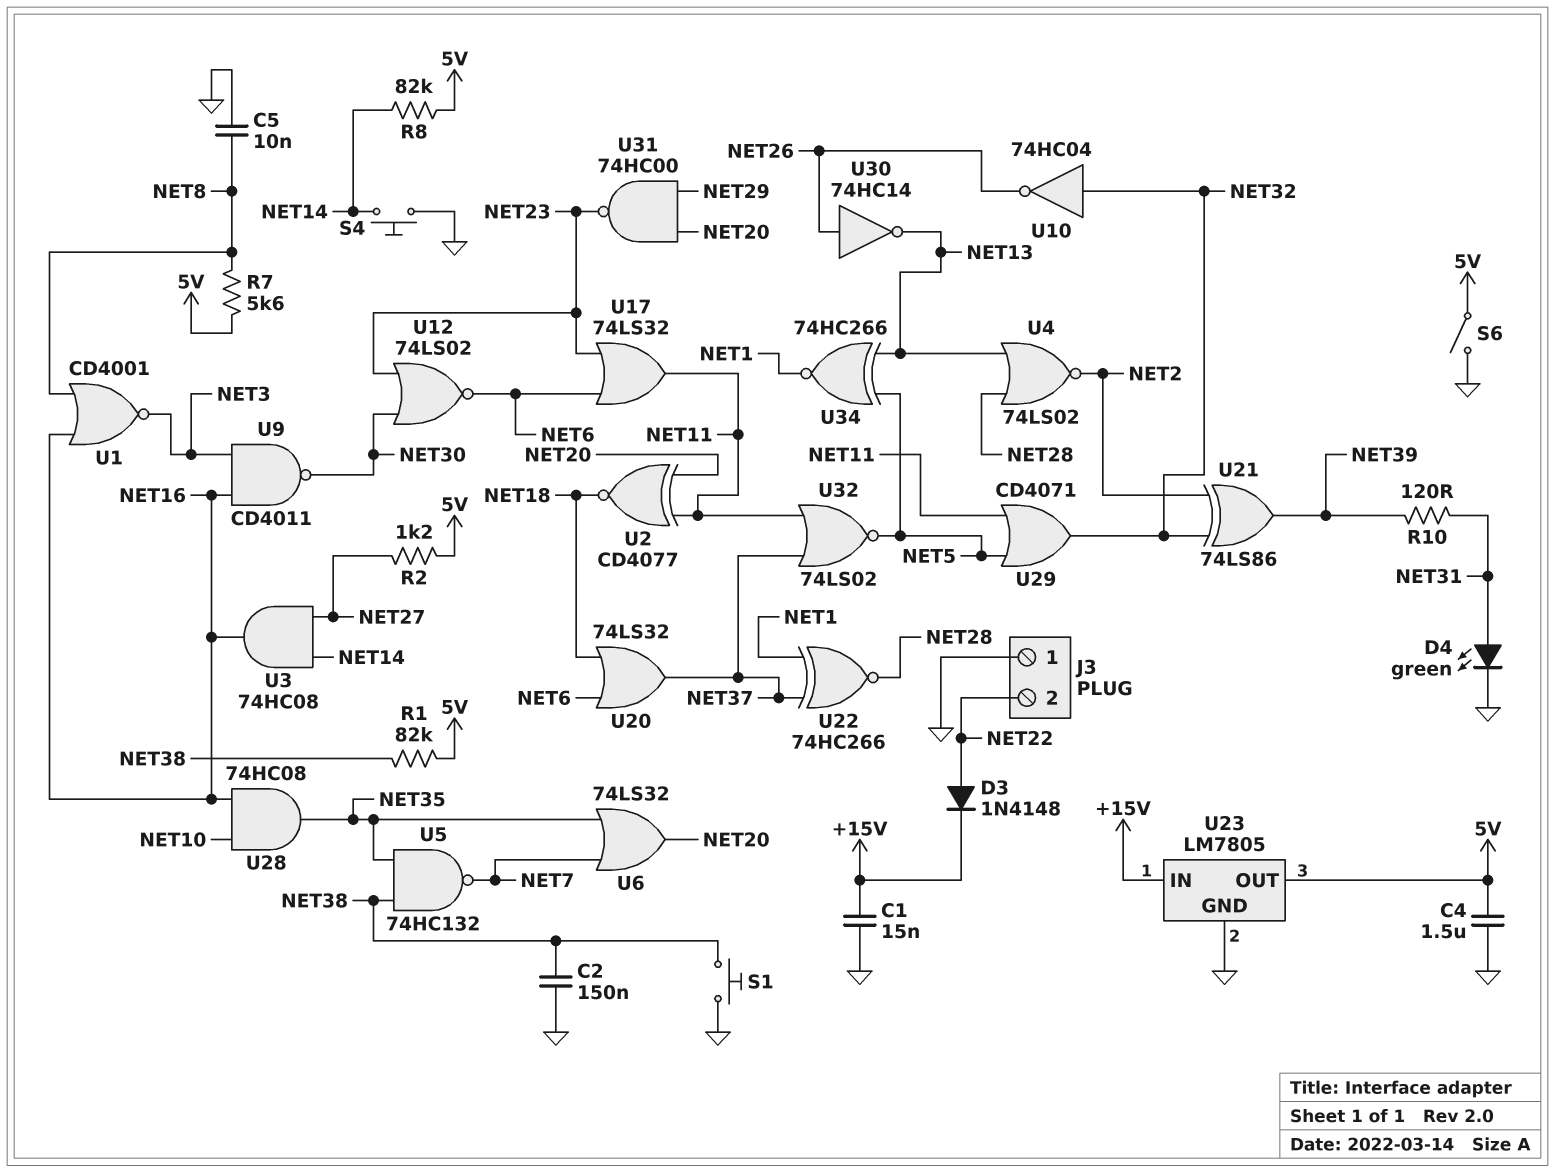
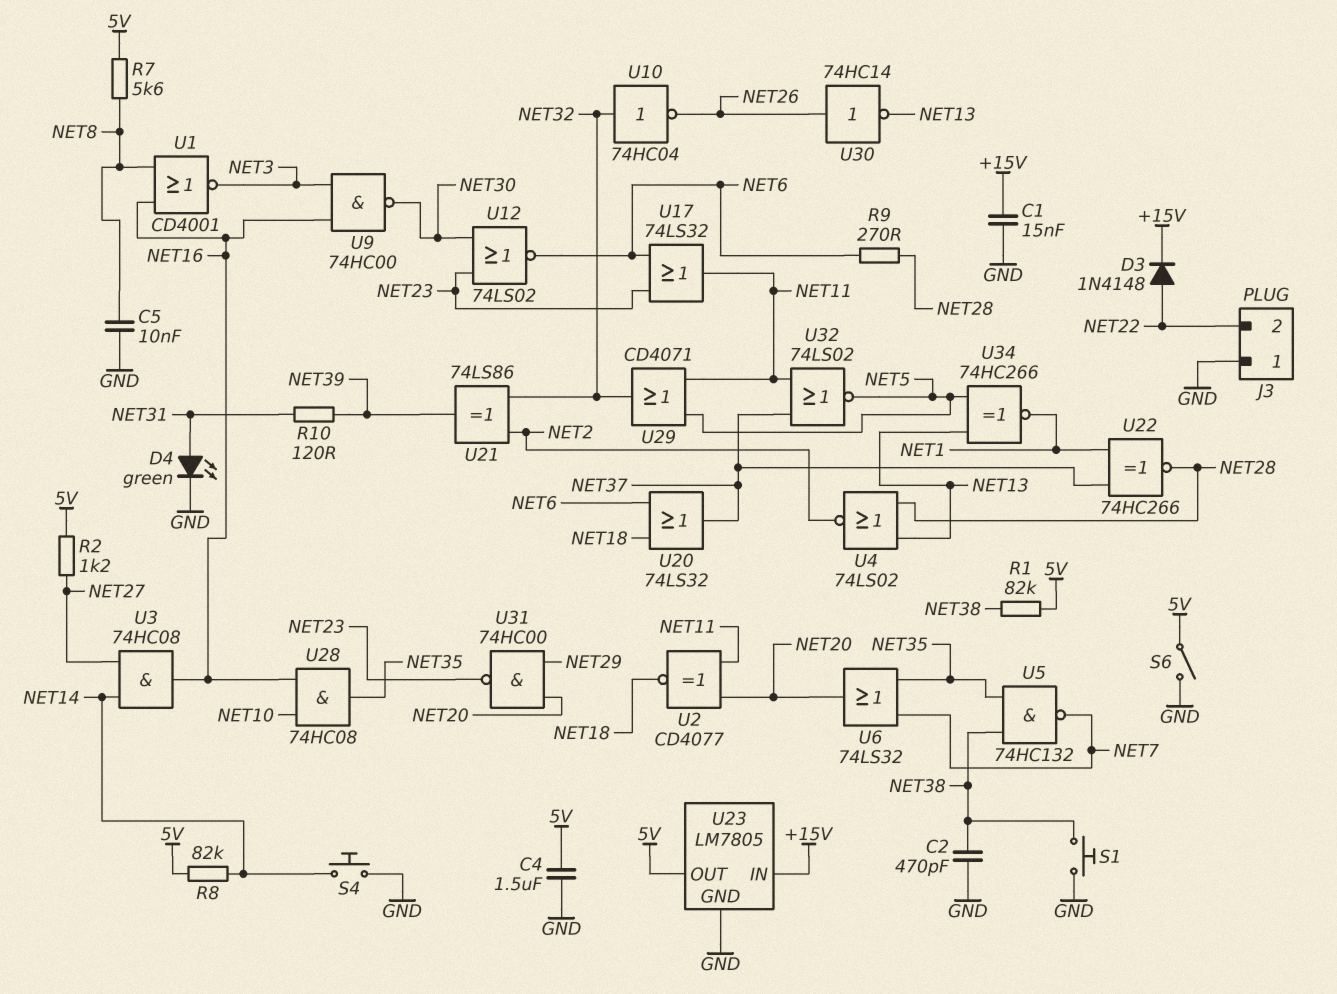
C2: 150nF (GND, NET38) -> 470pF (GND, NET38)
R9: none -> 270 (NET6, NET28)
U9: NAND CD4011 (in NET3, in NET16, out NET30) -> NAND 74HC00 (in NET3, in NET16, out NET30)

